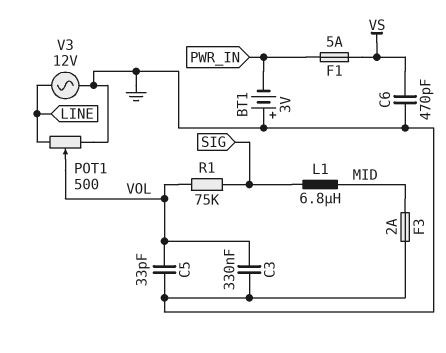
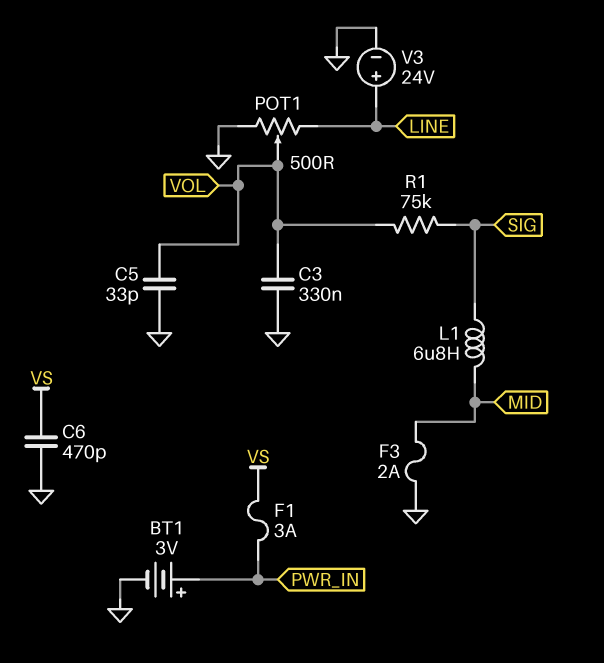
BT1: 3V (plus GND, minus PWR_IN) -> 3V (plus PWR_IN, minus GND)
F1: 5A (PWR_IN, VS) -> 3A (PWR_IN, VS)
V3: AC 12V (GND, LINE) -> 24V (plus LINE, minus GND)

